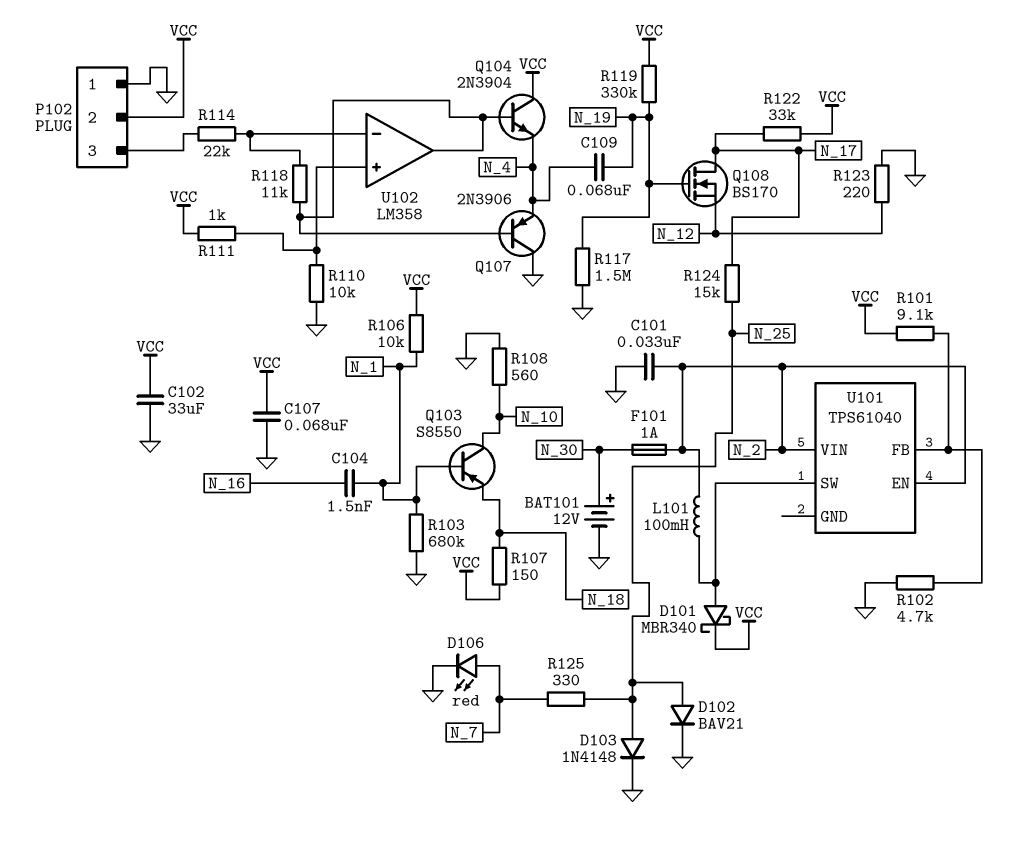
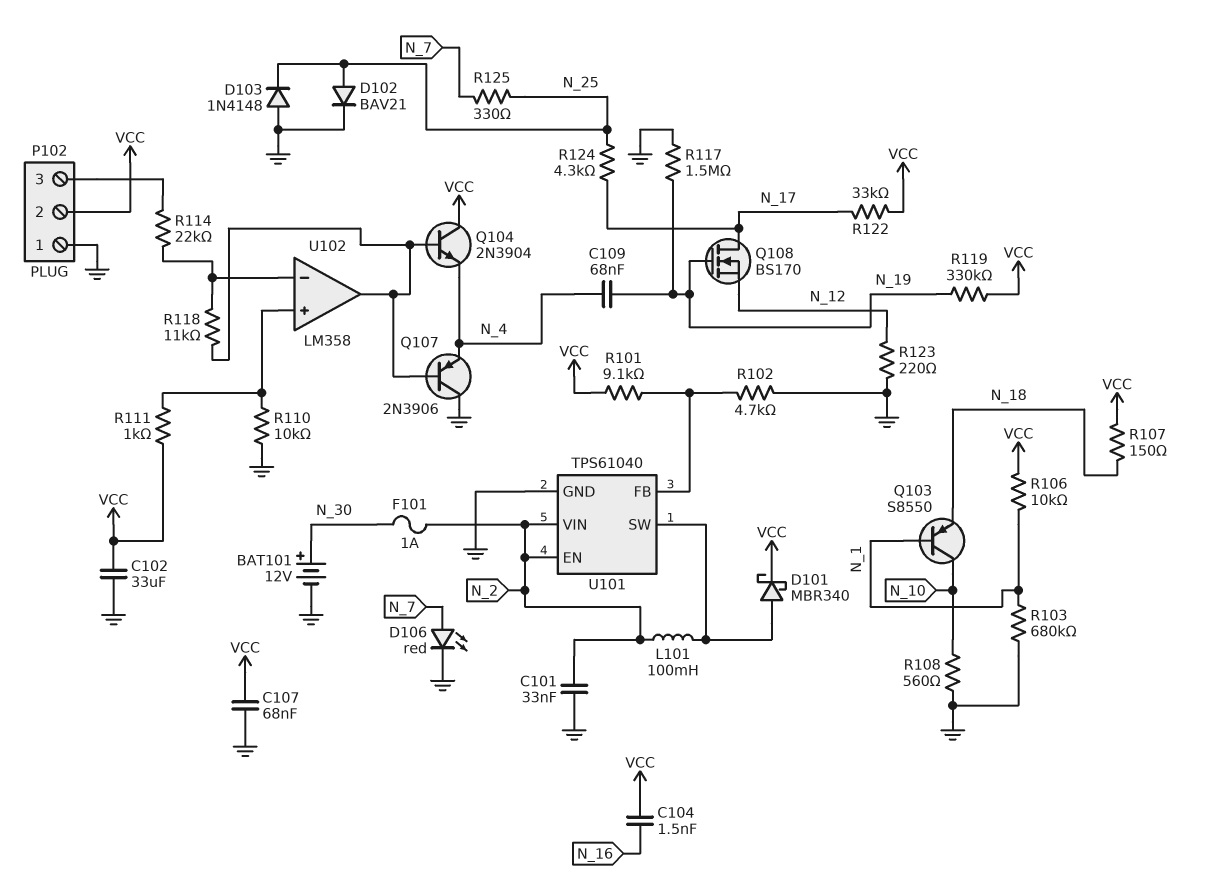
C104: 1.5nF (N_1, N_16) -> 1.5nF (N_16, VCC)
D103: diode 1N4148 (A N_25, K GND) -> diode 1N4148 (A GND, K N_25)
R124: 15k (N_17, N_25) -> 4.3k (N_17, N_25)
U101 pin GND: none -> GND

